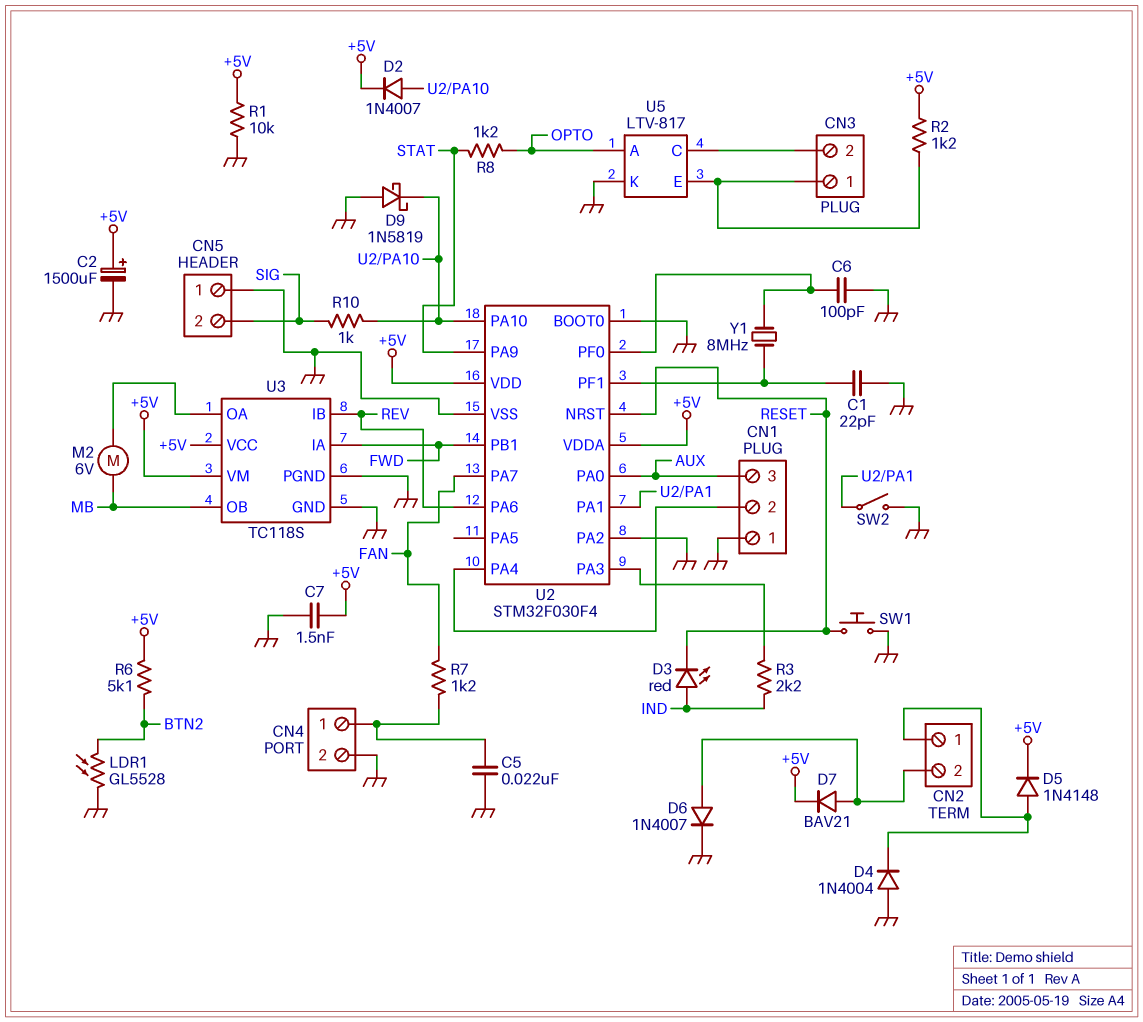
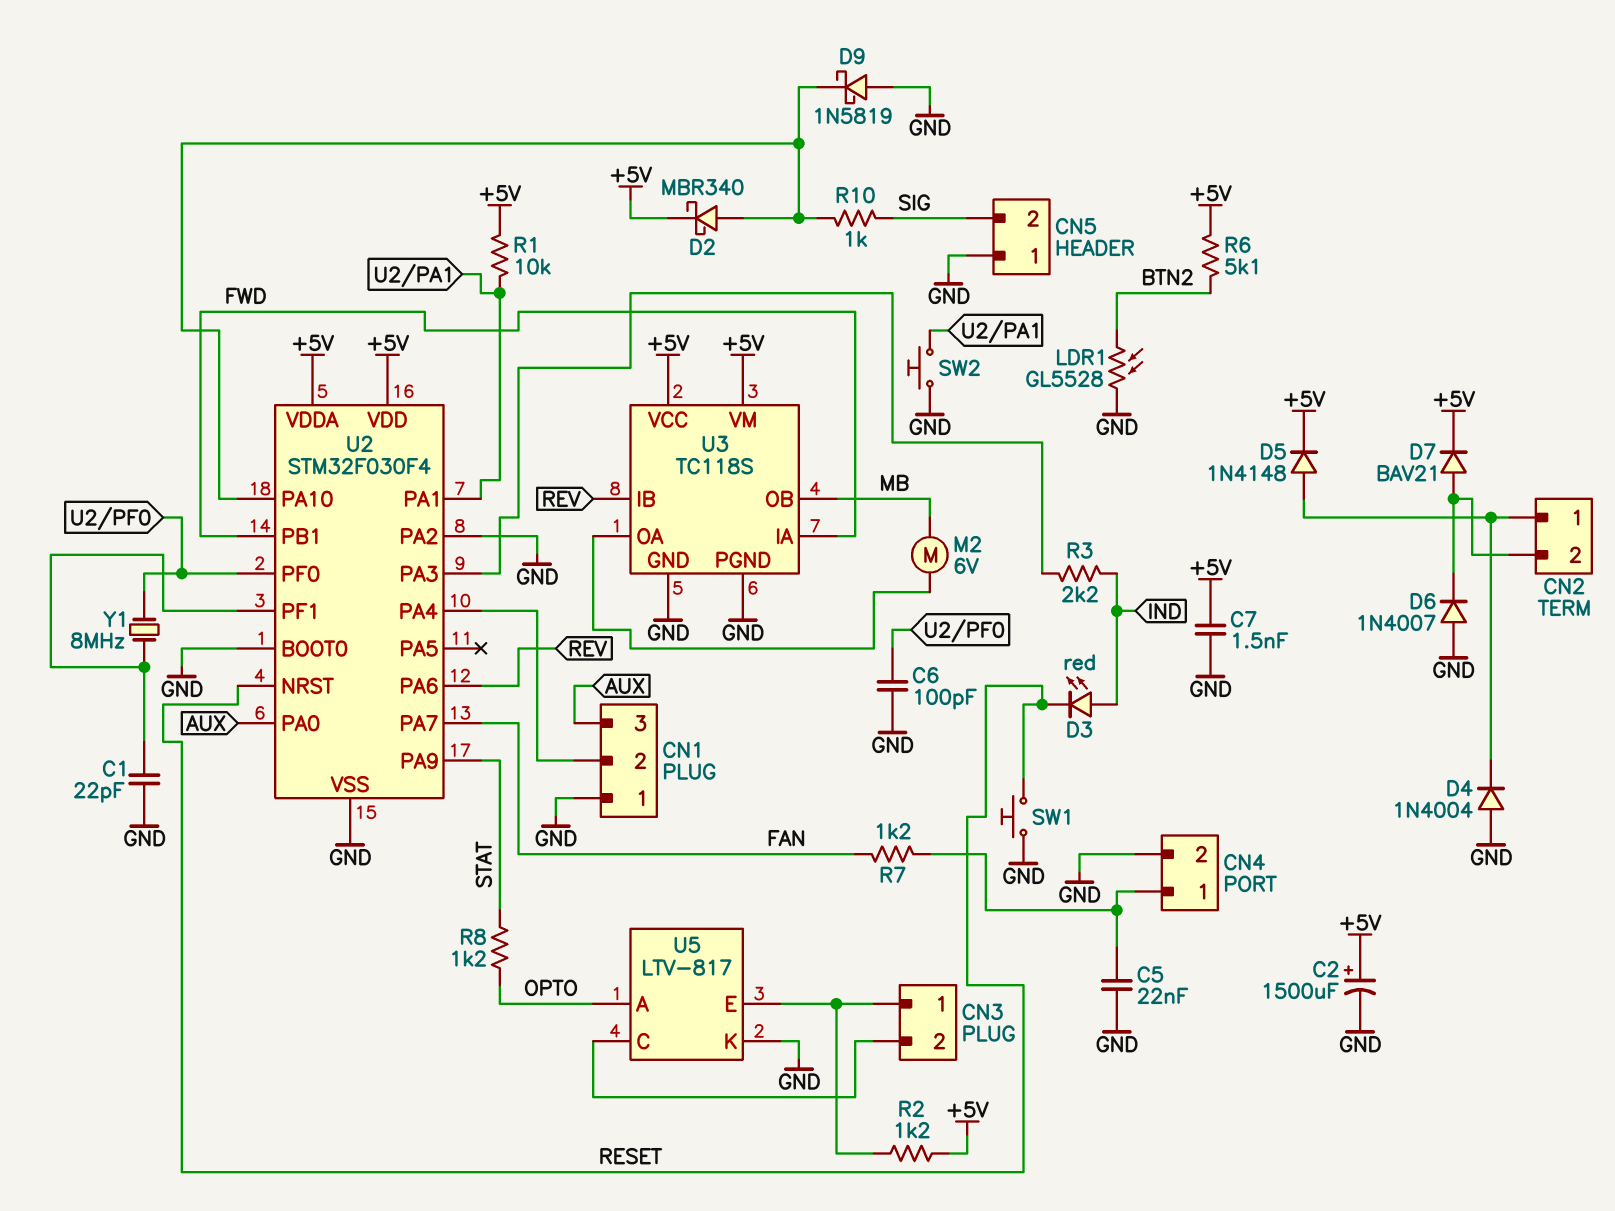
D2: diode 1N4007 (A U2/PA10, K +5V) -> schottky MBR340 (A U2/PA10, K +5V)
D6: diode 1N4007 (A CN2/2, K GND) -> diode 1N4007 (A GND, K CN2/2)
R1: 10k (+5V, GND) -> 10k (+5V, U2/PA1)
SW2: switch (GND, U2/PA1) -> button (GND, U2/PA1)

